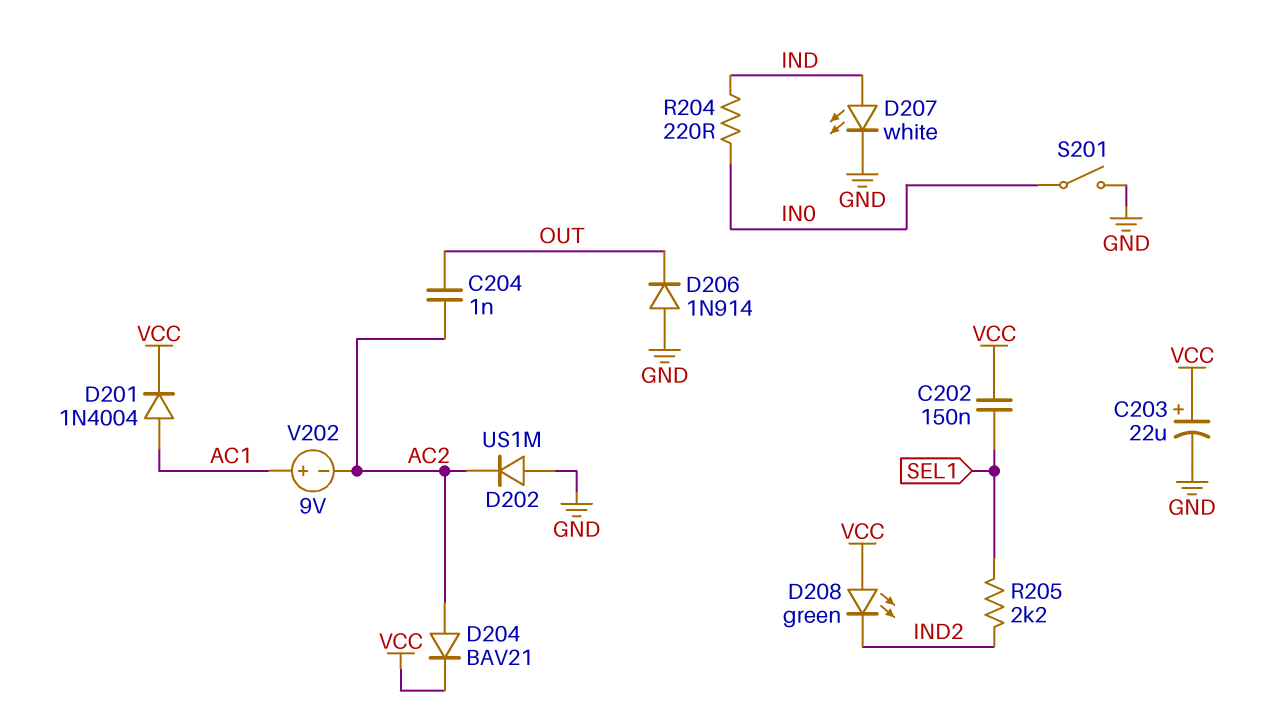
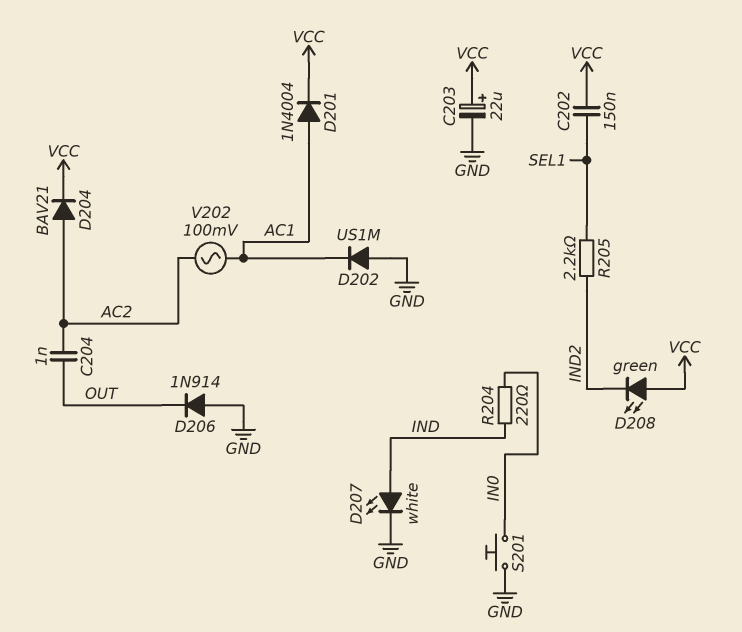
D202: diode US1M (A GND, K AC2) -> diode US1M (A GND, K AC1)
S201: switch (GND, IN0) -> button (GND, IN0)
V202: 9V (plus AC1, minus AC2) -> AC 100mV (AC1, AC2)

